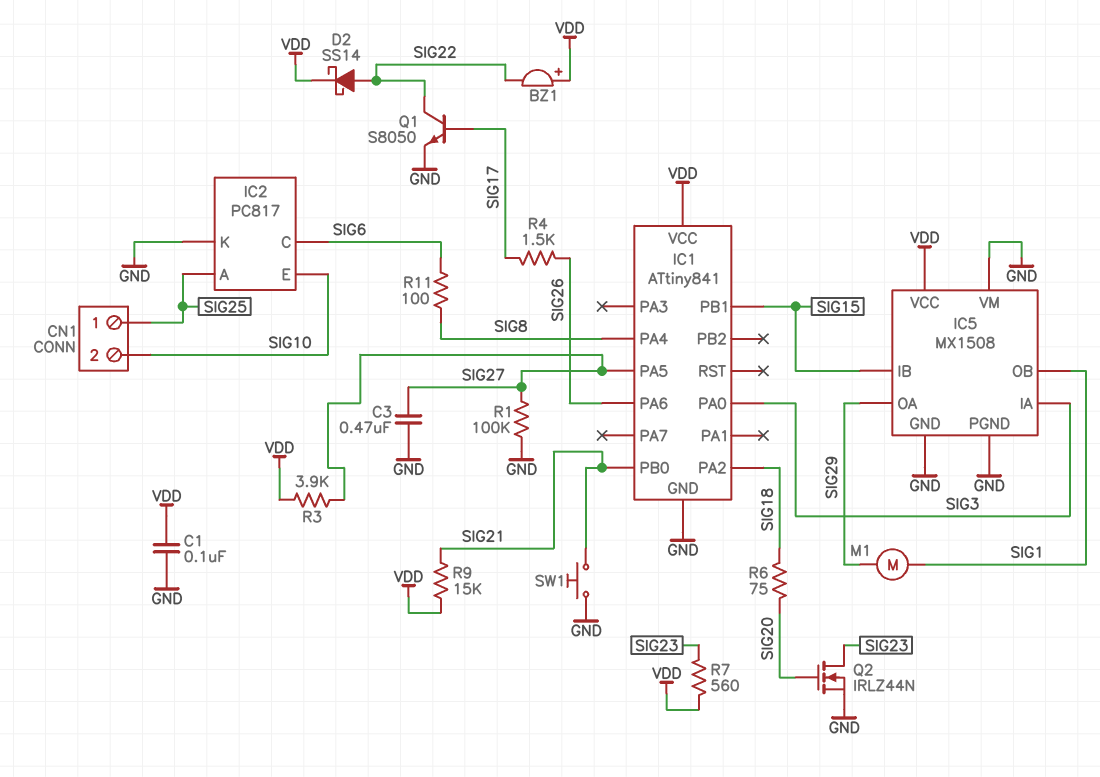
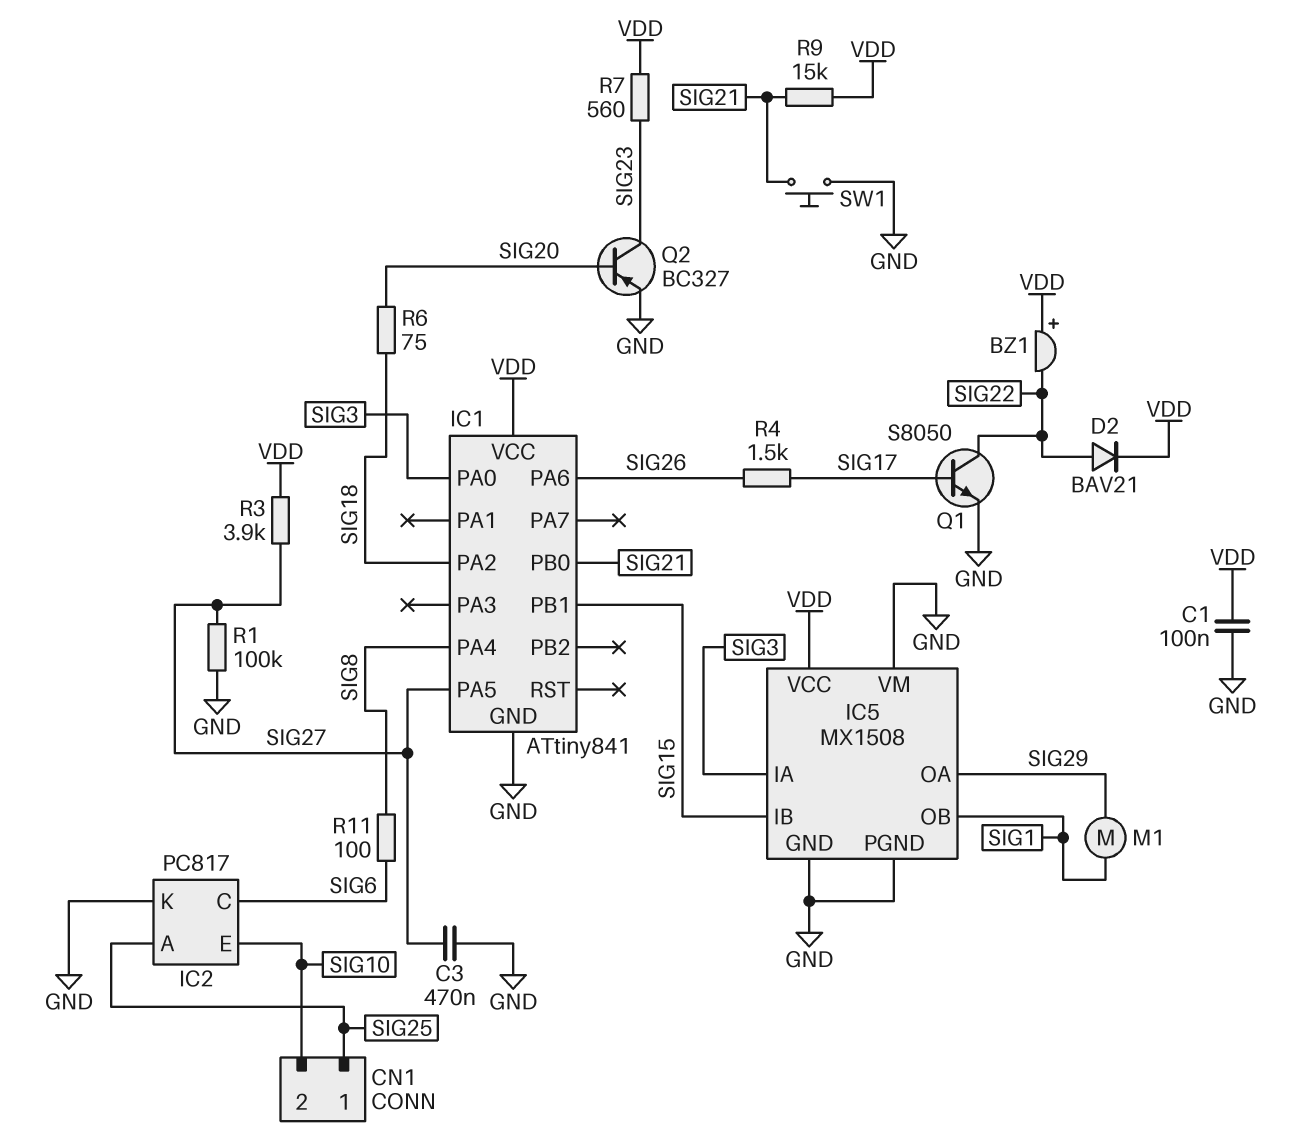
D2: schottky SS14 (A SIG22, K VDD) -> diode BAV21 (A SIG22, K VDD)
Q2: NMOS IRLZ44N (G SIG20, D SIG23, S GND) -> PNP BC327 (B SIG20, C SIG23, E GND)

